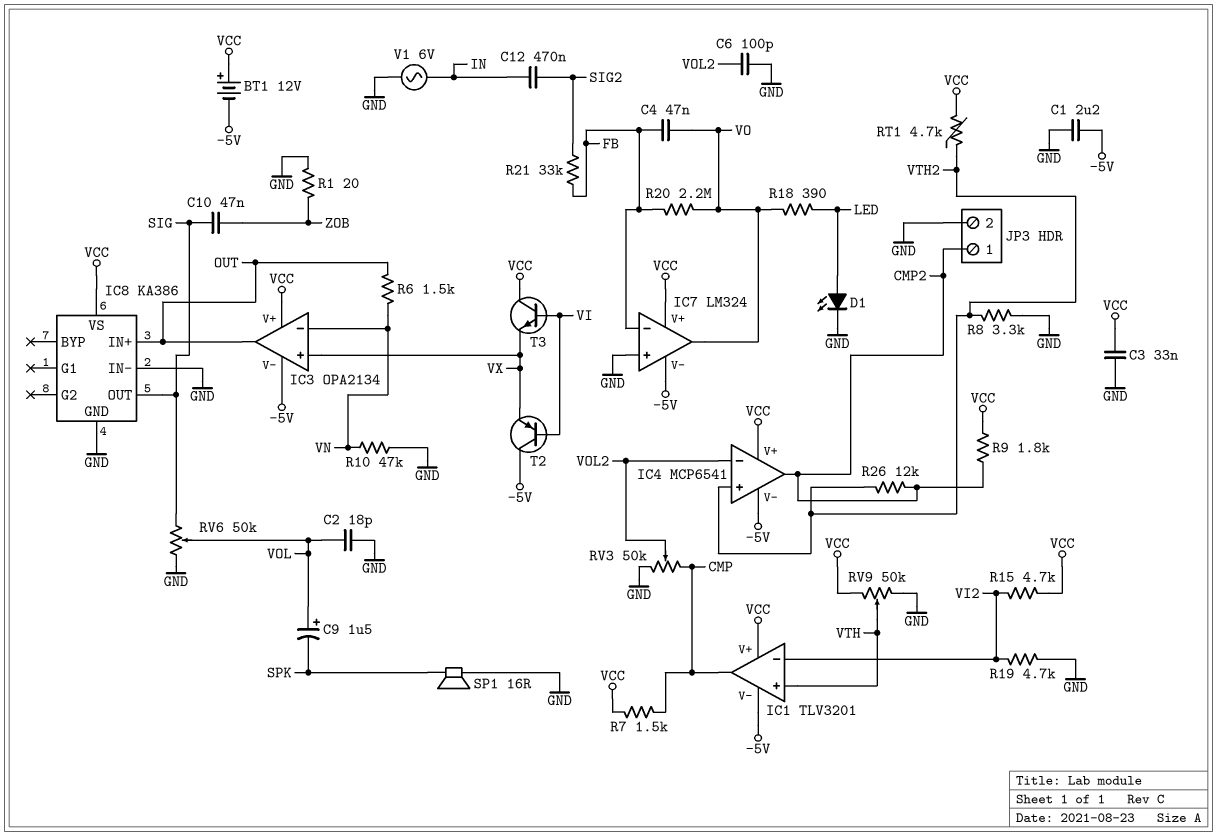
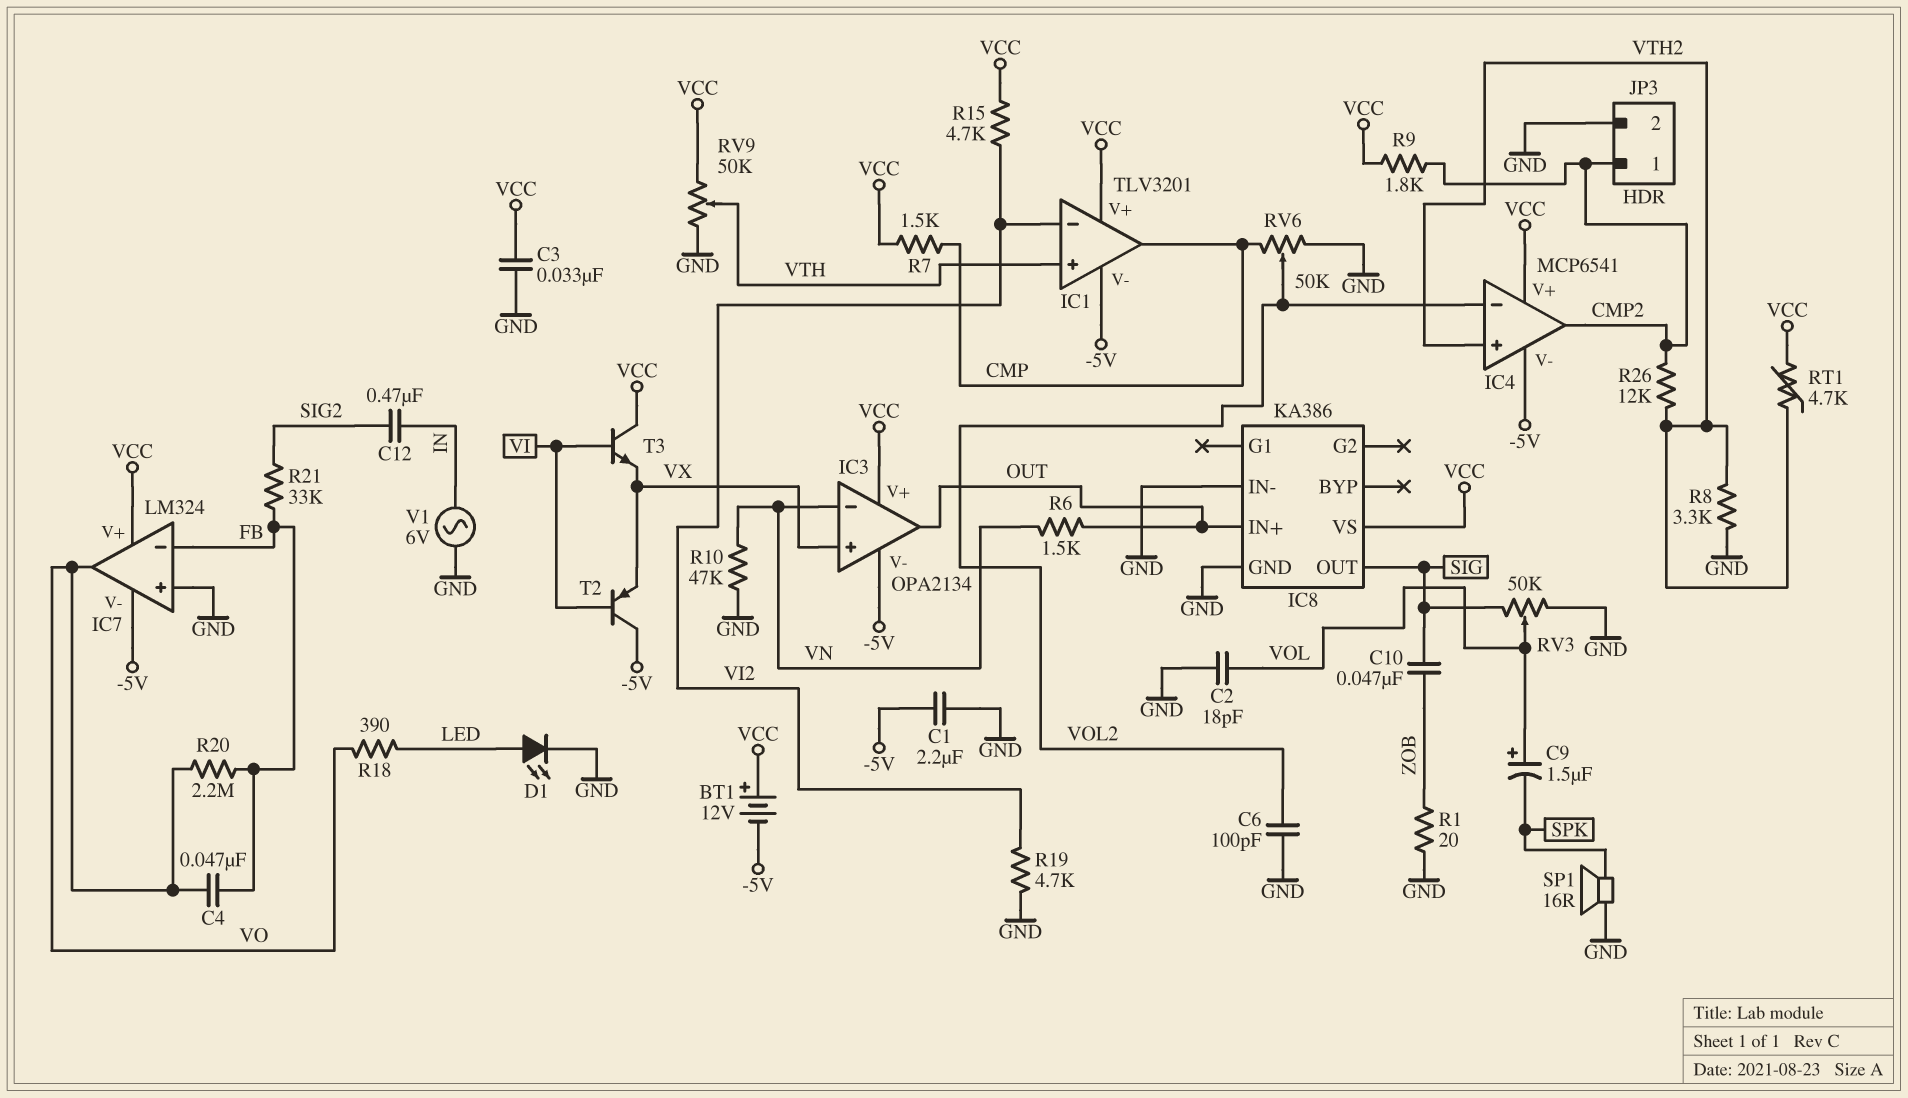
RV3: 50k (CMP, GND, wiper VOL2) -> 50k (GND, SIG, wiper VOL)
RV6: 50k (GND, SIG, wiper VOL) -> 50k (CMP, GND, wiper VOL2)

